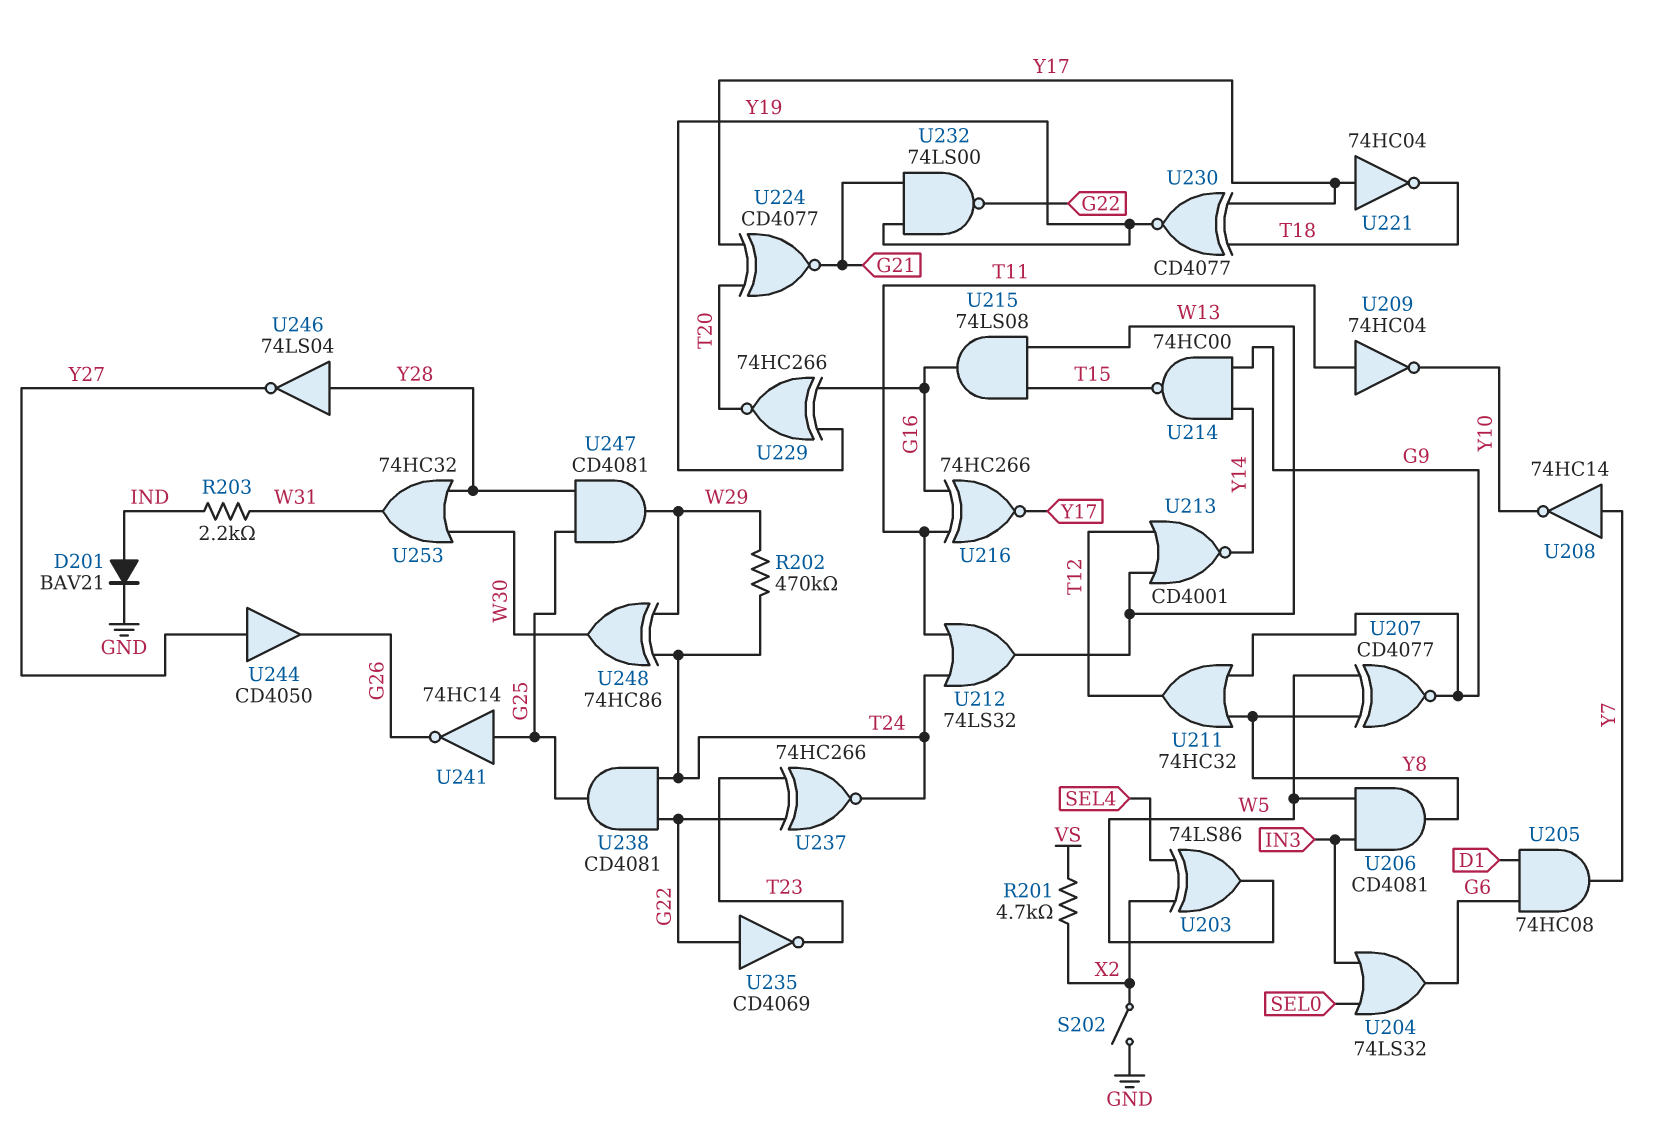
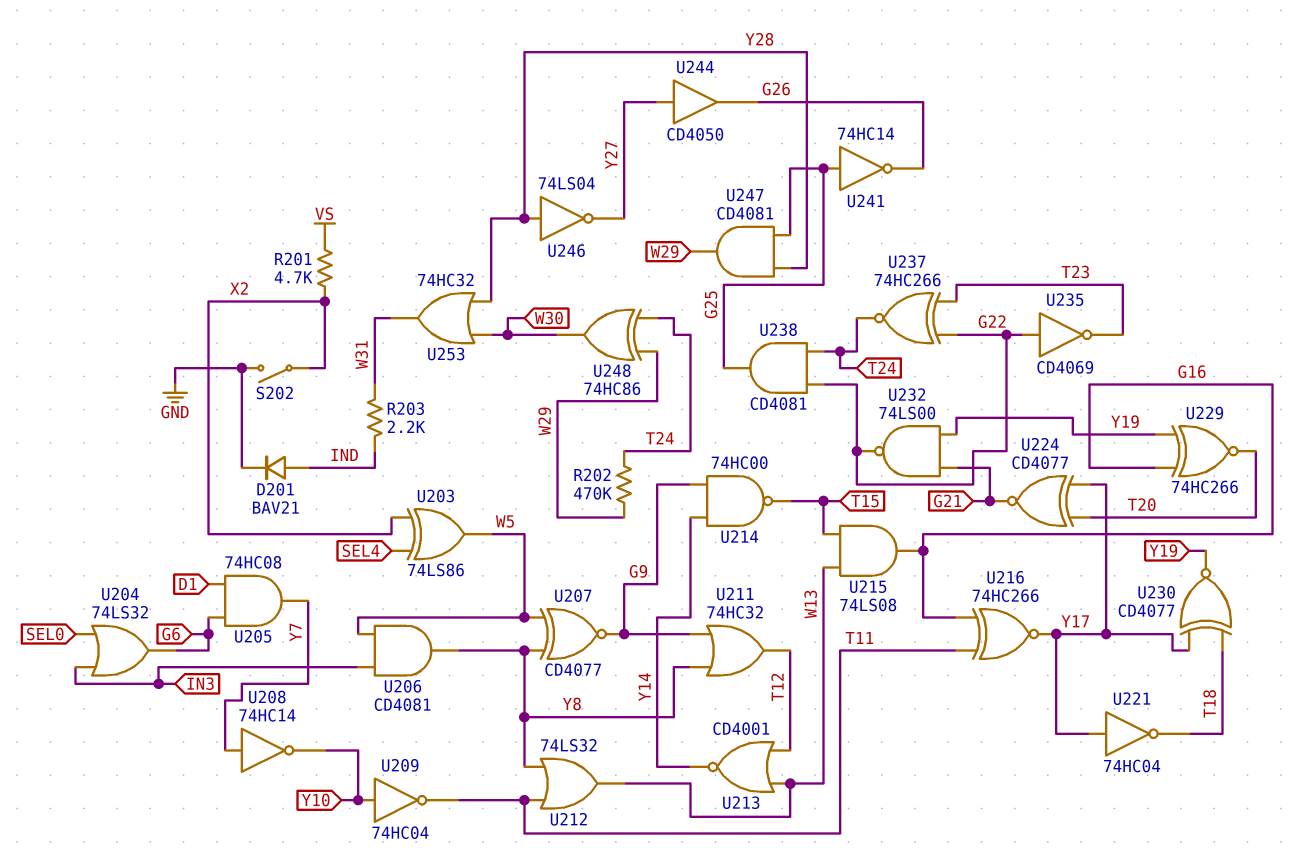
U209: NOT 74HC04 (in T11, out Y10) -> NOT 74HC04 (in Y10, out T11)
U212: OR 74LS32 (in T11, in T24, out W13) -> OR 74LS32 (in T11, in Y8, out W13)

